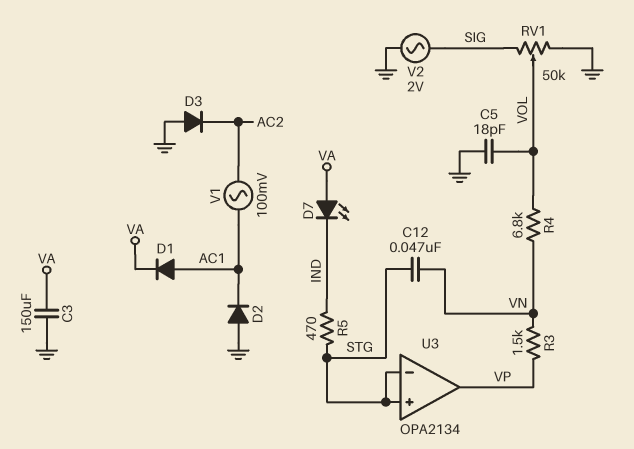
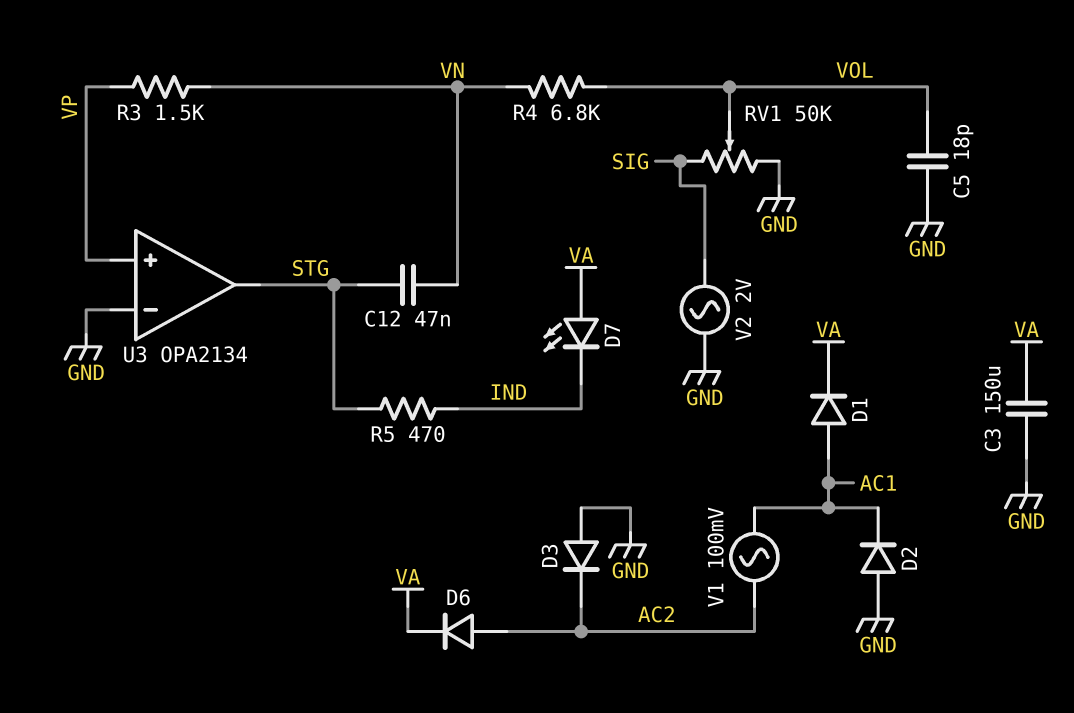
D6: none -> diode (A AC2, K VA)
U3 pin in+: STG -> VP
U3 pin in-: STG -> GND
U3 pin out: VP -> STG

